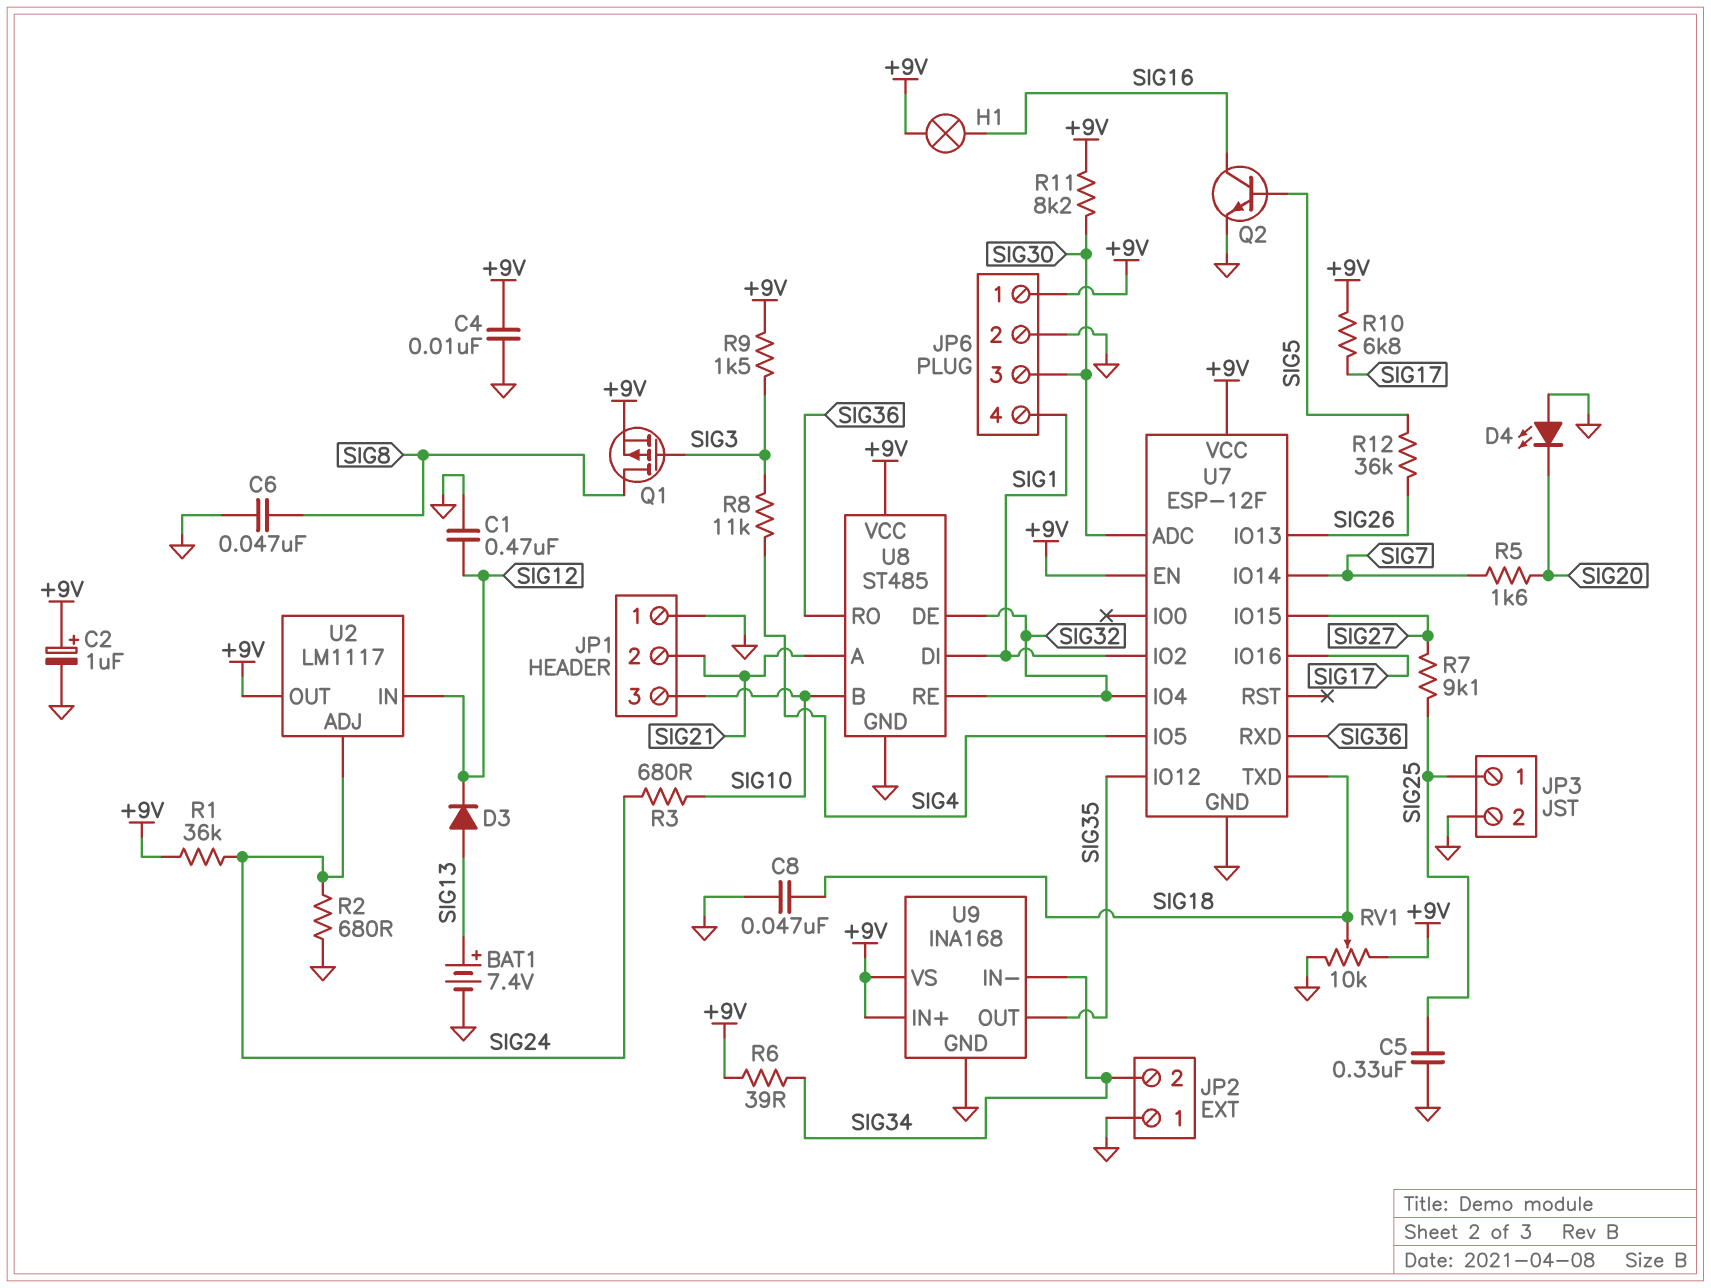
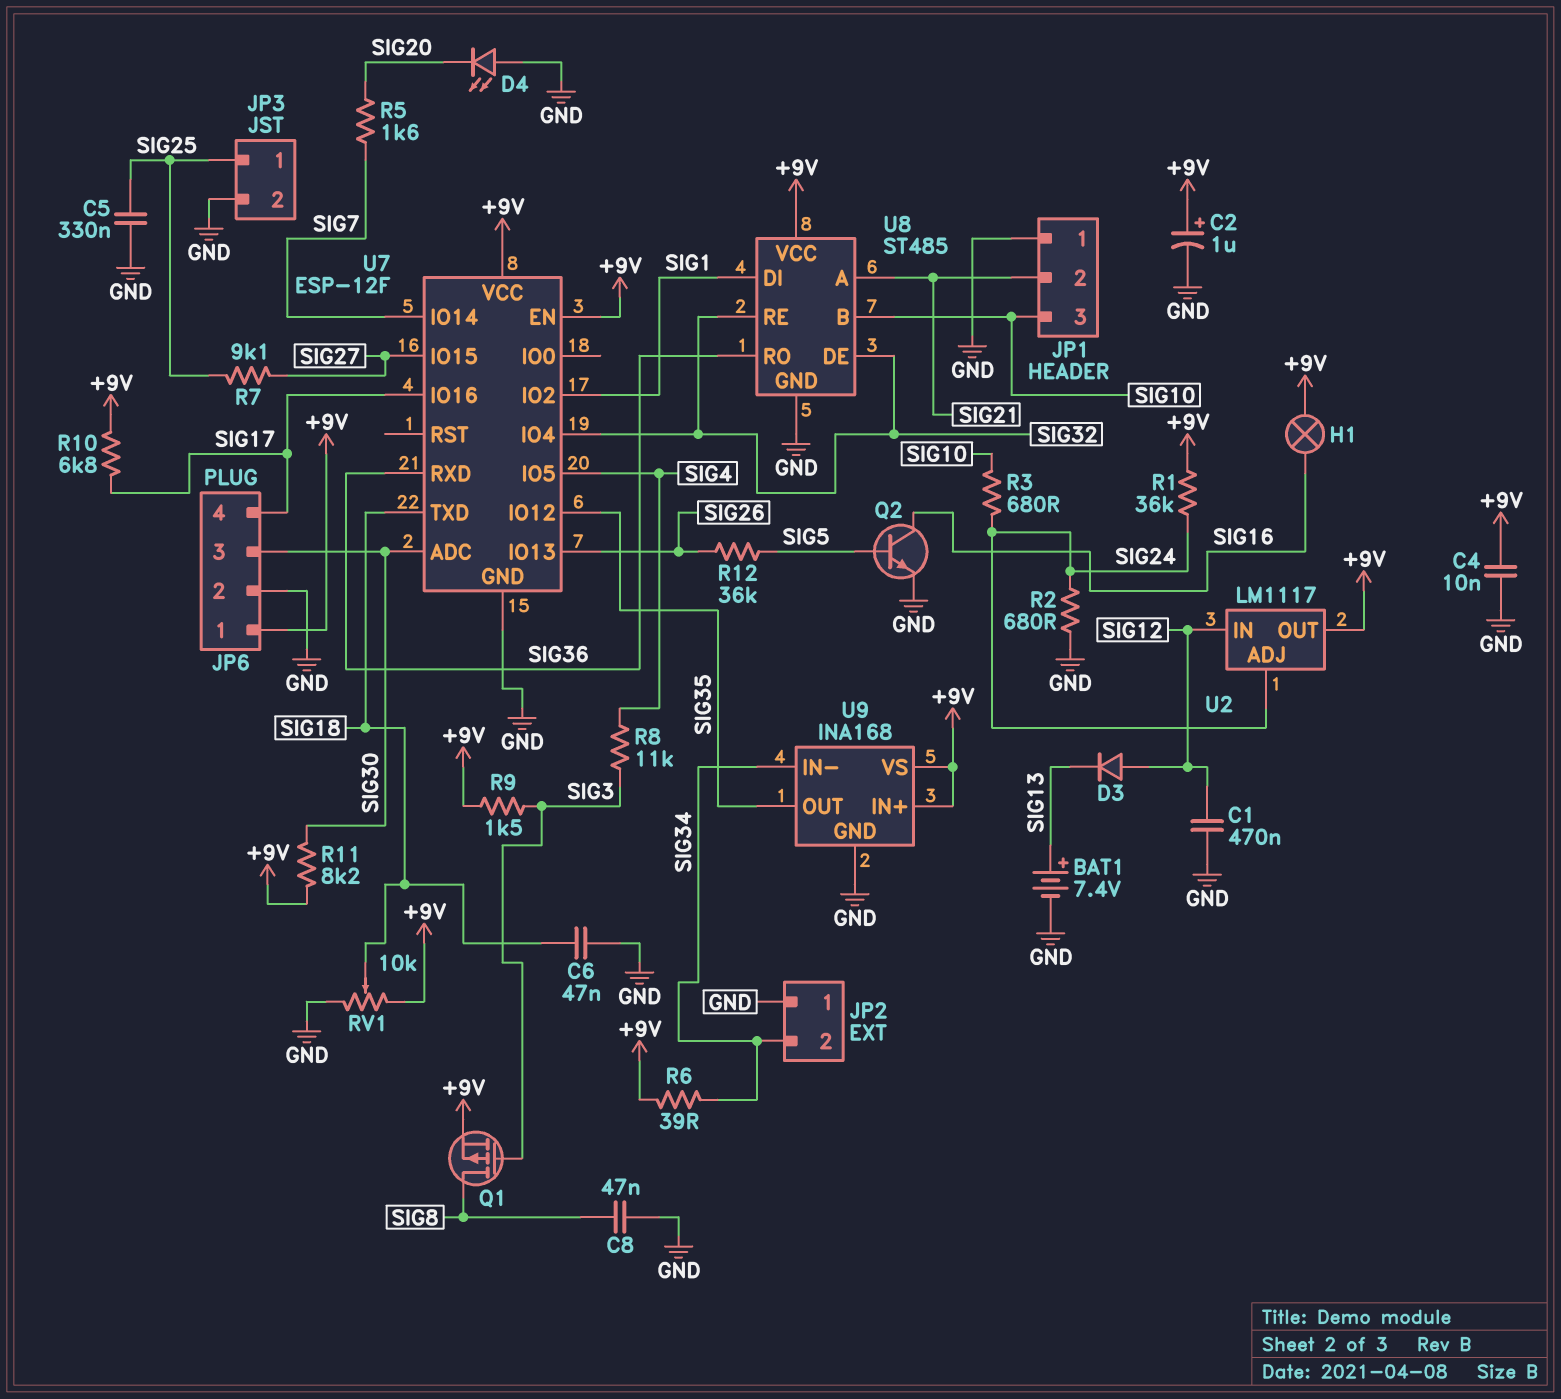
C6: 47nF (GND, SIG8) -> 47nF (GND, SIG18)
C8: 47nF (GND, SIG18) -> 47nF (GND, SIG8)
D3: diode (A SIG13, K SIG12) -> diode (A SIG12, K SIG13)
JP6 pin 4: SIG1 -> SIG17

